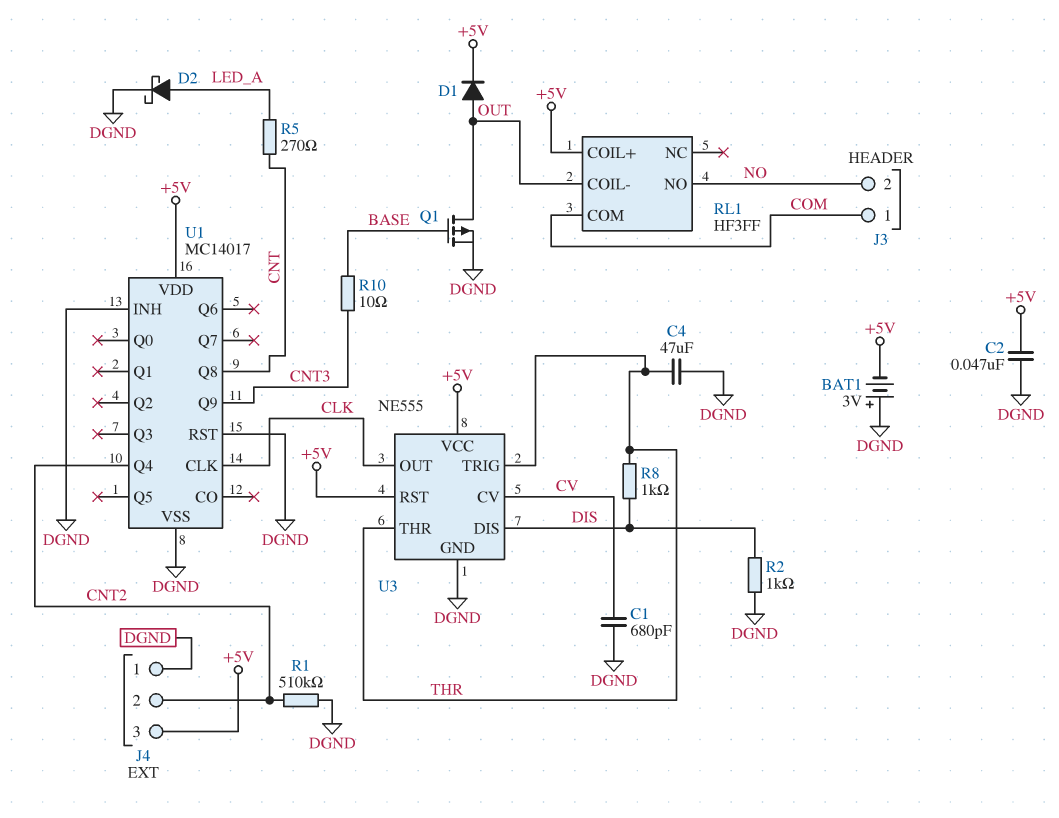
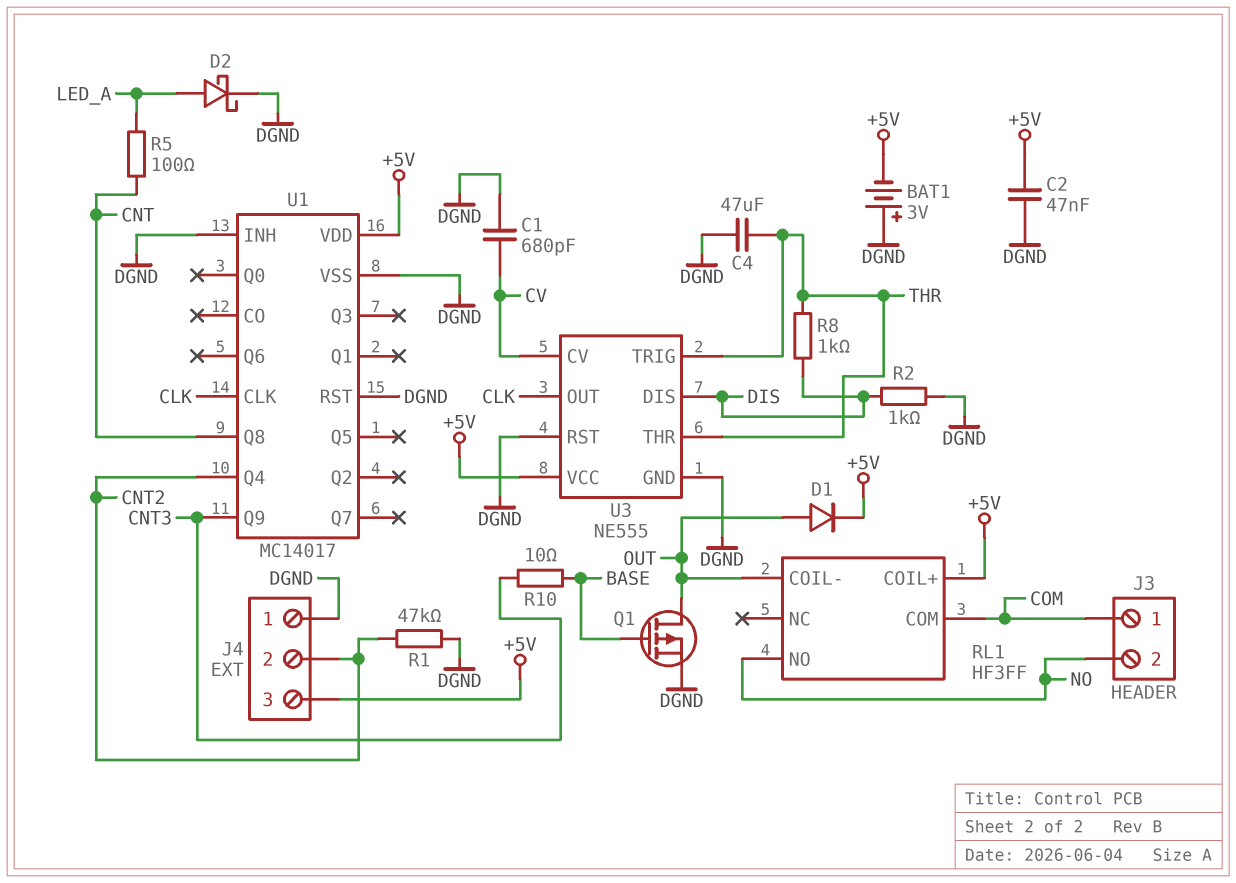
R1: 510k (CNT2, DGND) -> 47k (CNT2, DGND)
R5: 270 (CNT, LED_A) -> 100 (CNT, LED_A)
U3 pin RST: +5V -> DGND

